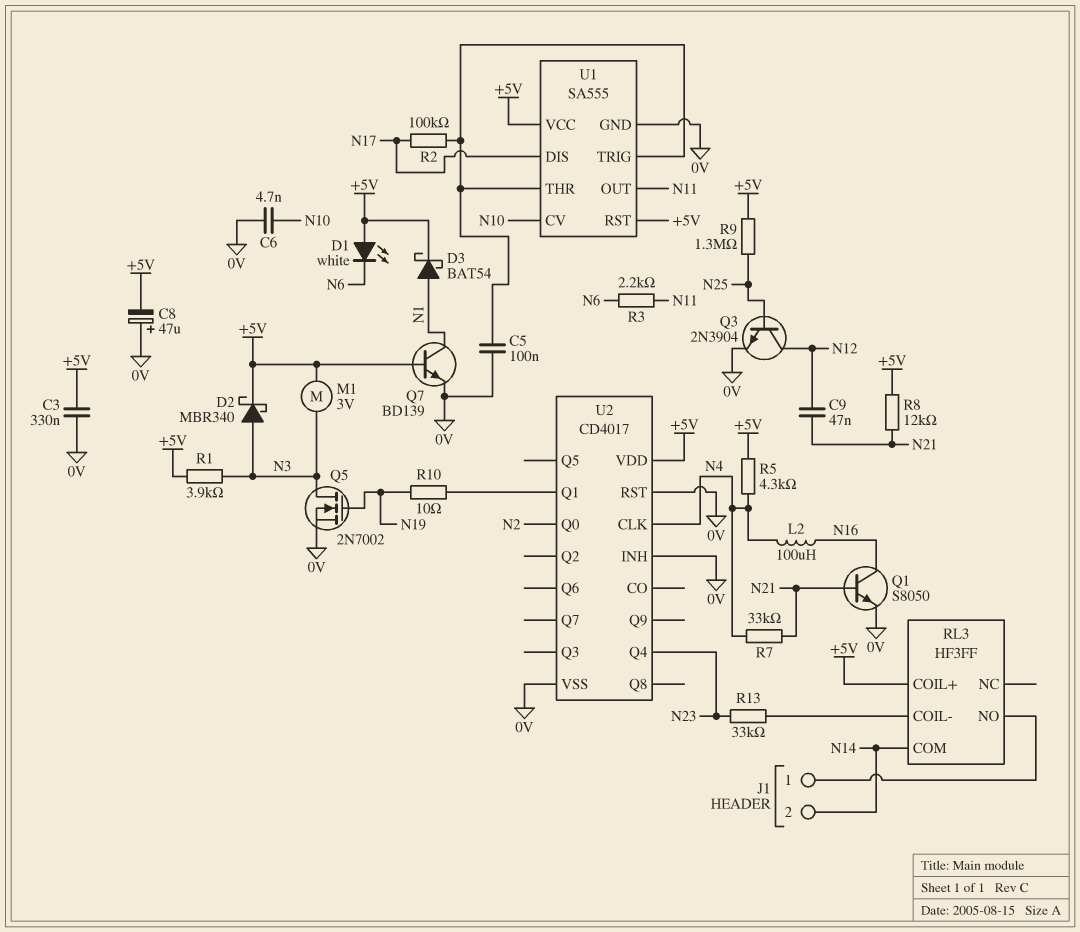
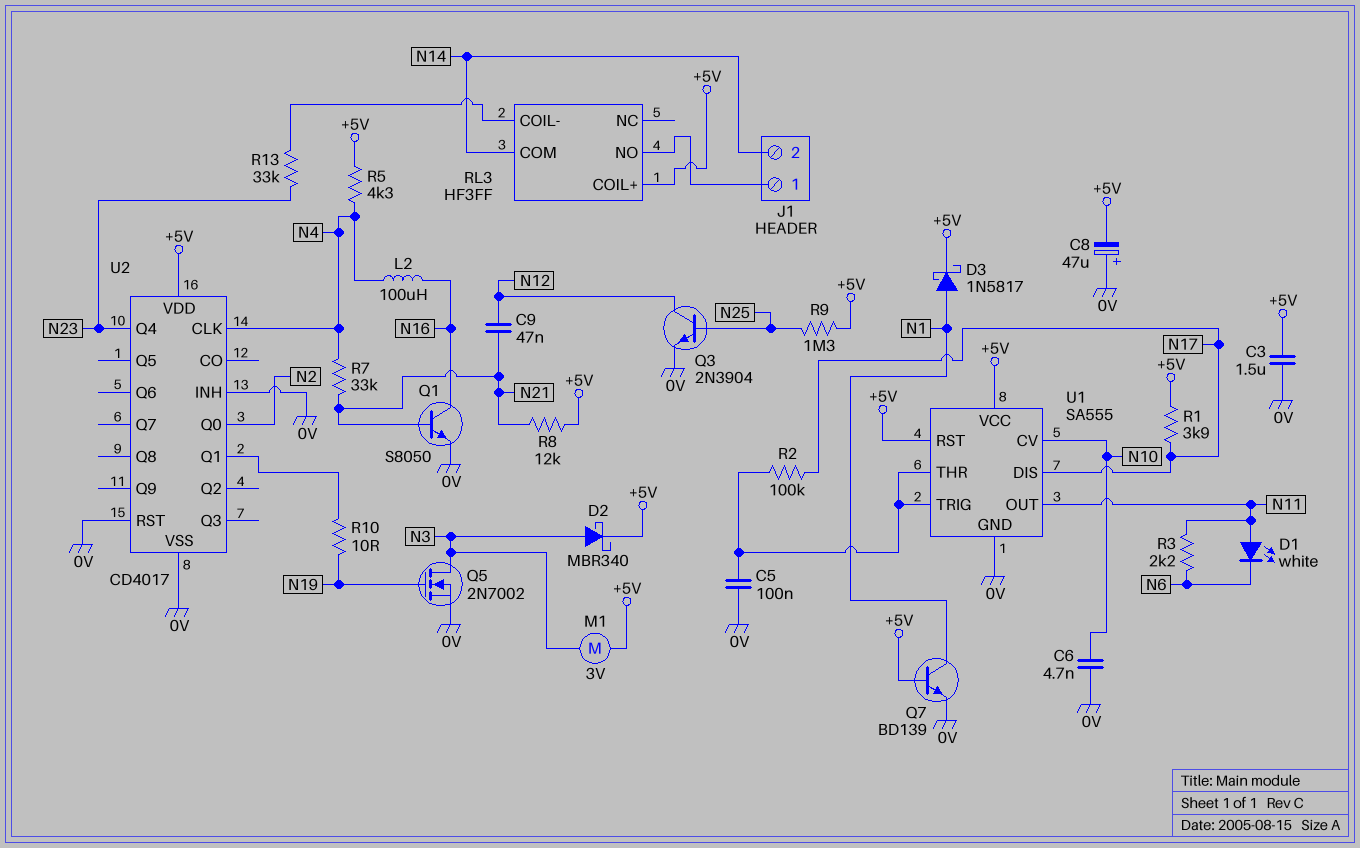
C3: 330nF (+5V, 0V) -> 1.5uF (+5V, 0V)
D1: LED white (A +5V, K N6) -> LED white (A N11, K N6)
D3: schottky BAT54 (A N1, K +5V) -> schottky 1N5817 (A N1, K +5V)
R1: 3.9k (+5V, N3) -> 3.9k (+5V, N17)

